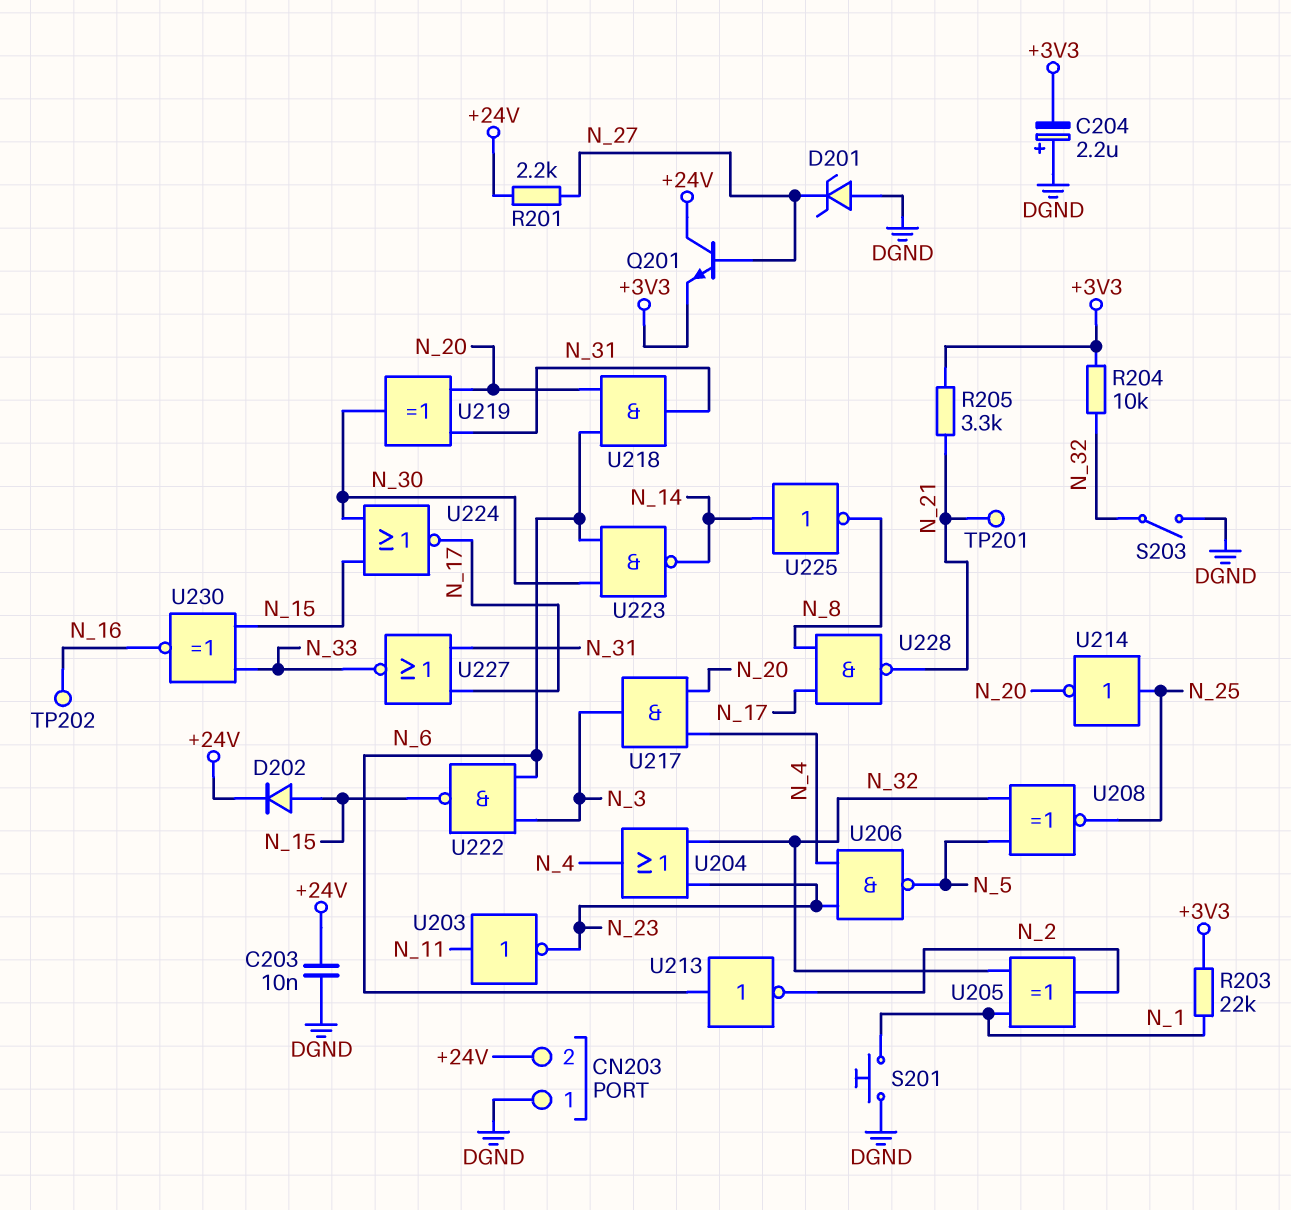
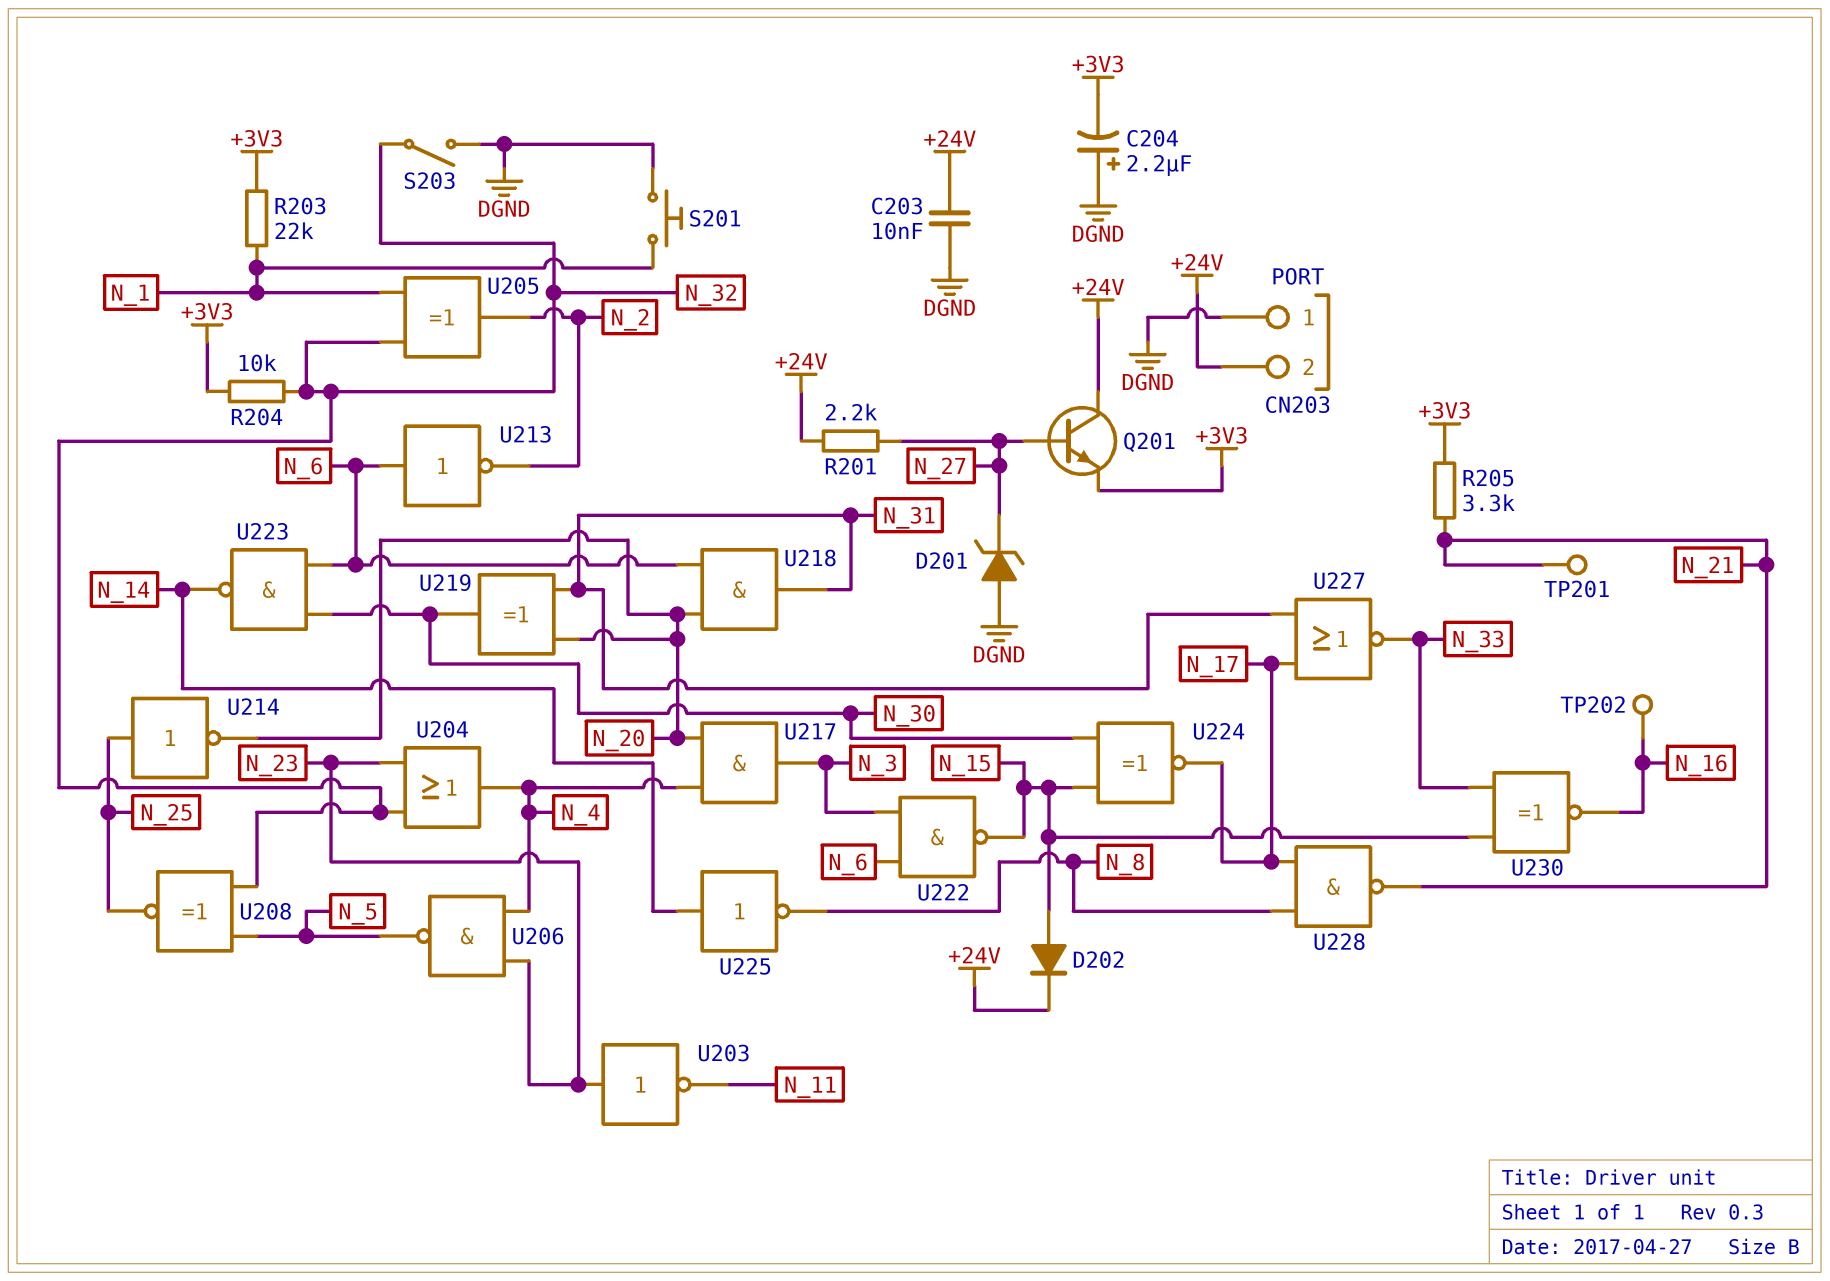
U203: NOT (in N_11, out N_23) -> NOT (in N_23, out N_11)
U224: NOR (in N_15, in N_30, out N_17) -> XNOR (in N_15, in N_30, out N_17)

